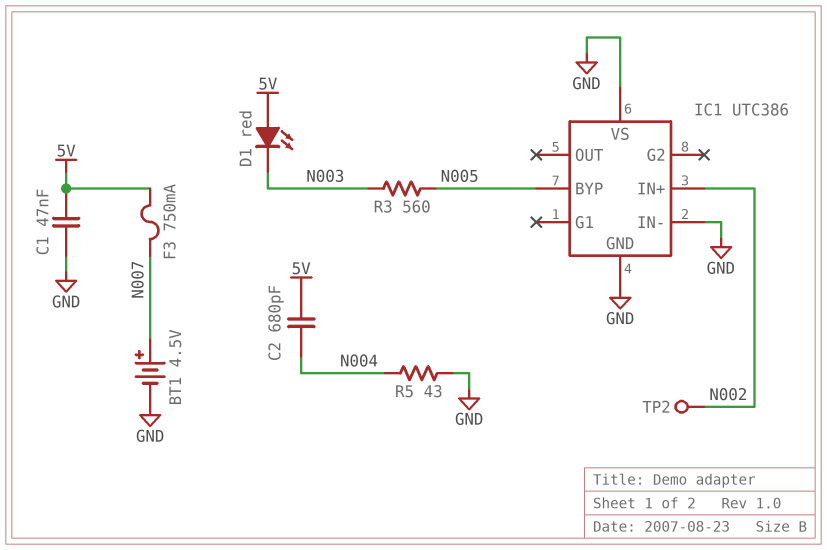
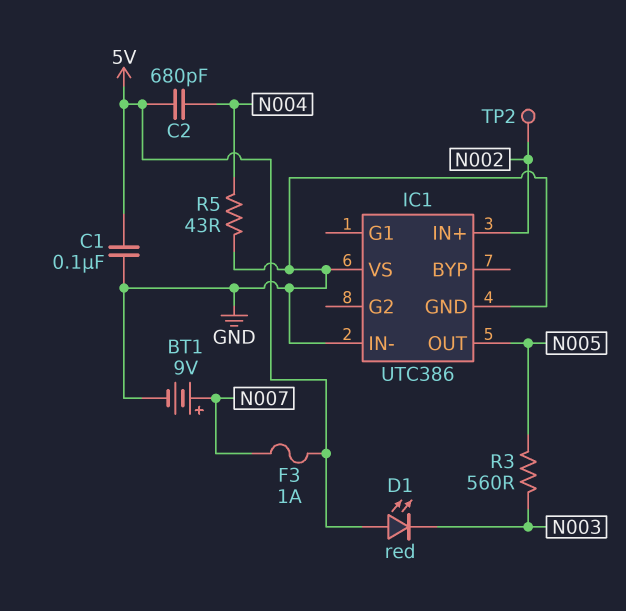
BT1: 4.5V (plus N007, minus GND) -> 9V (plus N007, minus GND)
C1: 47nF (5V, GND) -> 100nF (5V, GND)
F3: 750mA (5V, N007) -> 1A (5V, N007)
IC1 pin BYP: N005 -> none
IC1 pin OUT: none -> N005

